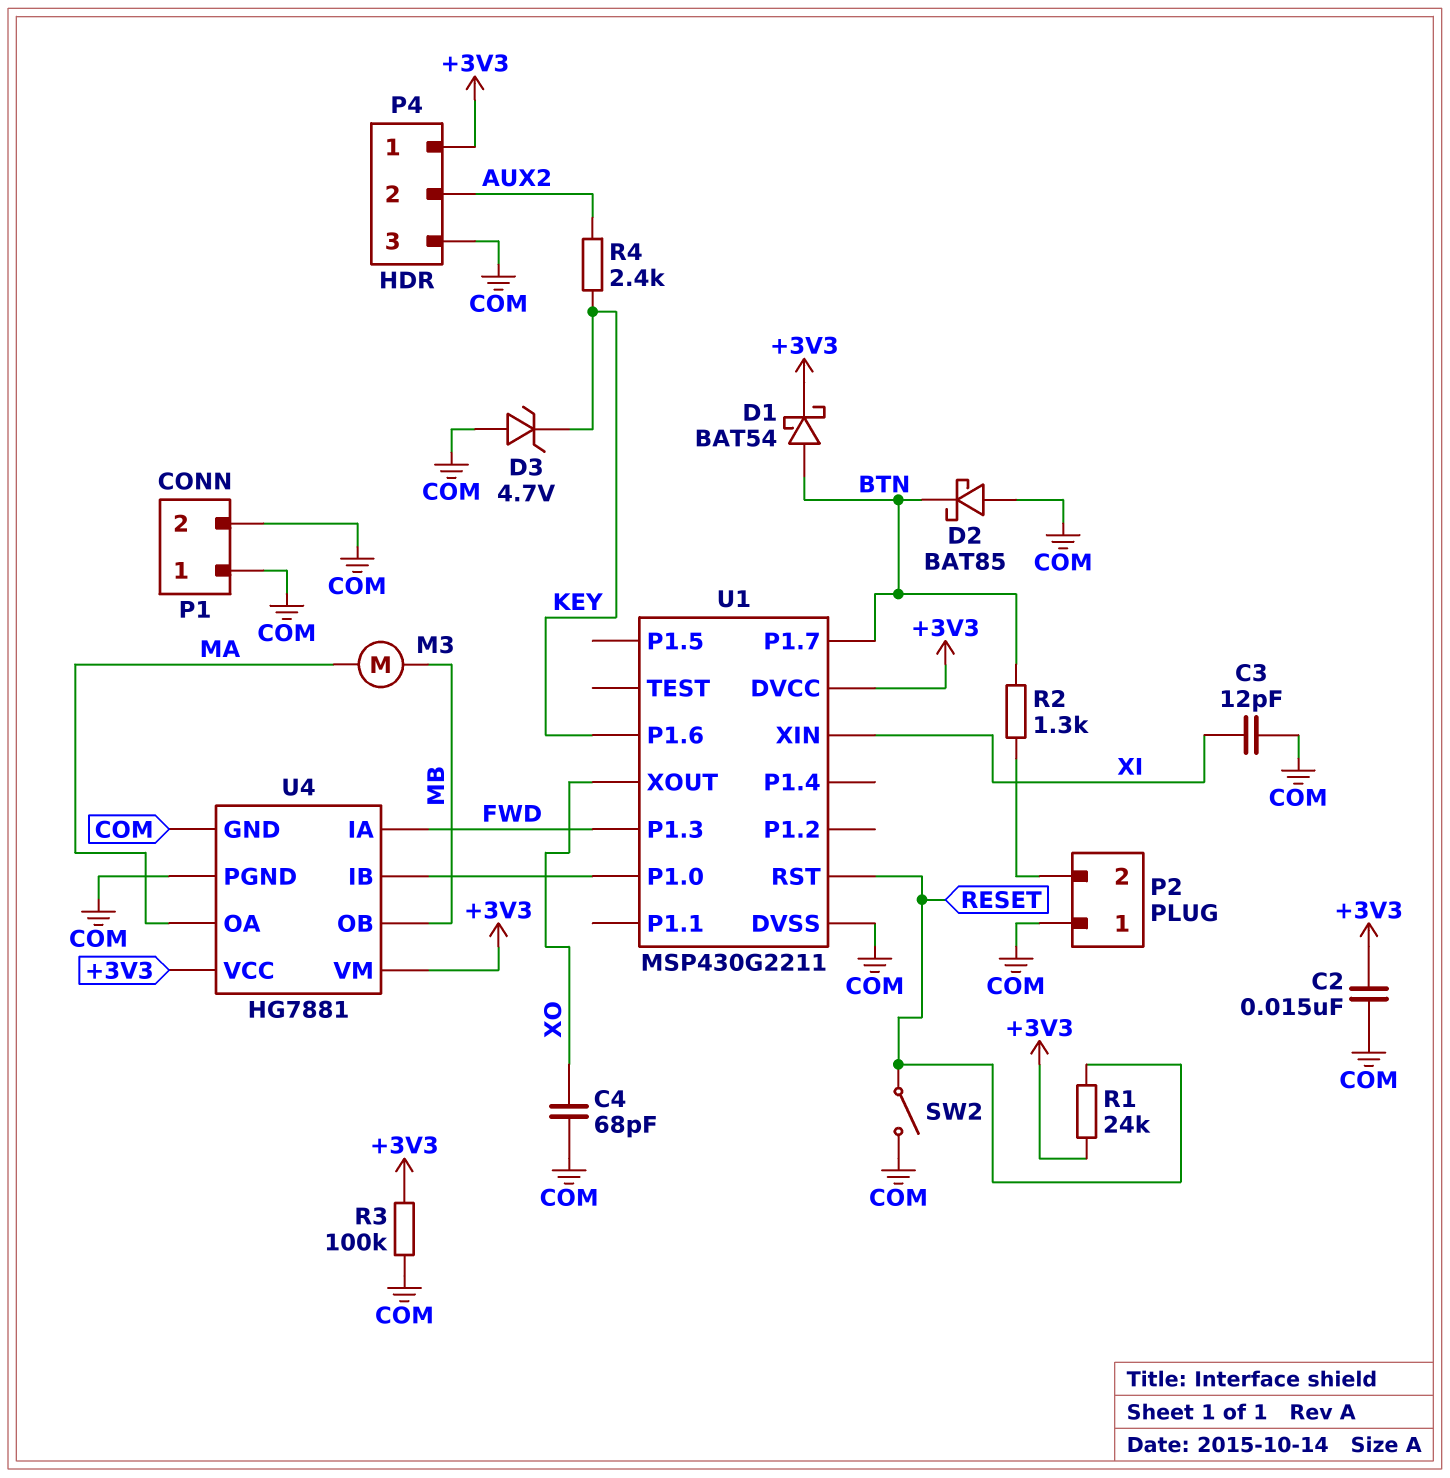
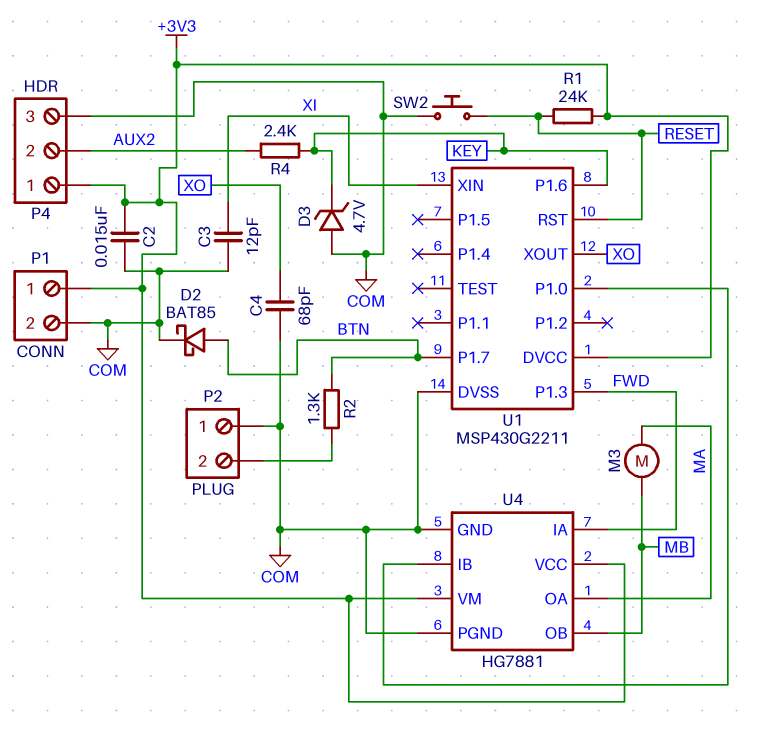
D1: schottky BAT54 (A BTN, K +3V3) -> none
D2: schottky BAT85 (A COM, K BTN) -> schottky BAT85 (A BTN, K COM)
P1 pin 1: COM -> +3V3
R3: 100k (+3V3, COM) -> none
SW2: switch (COM, RESET) -> button (COM, RESET)

